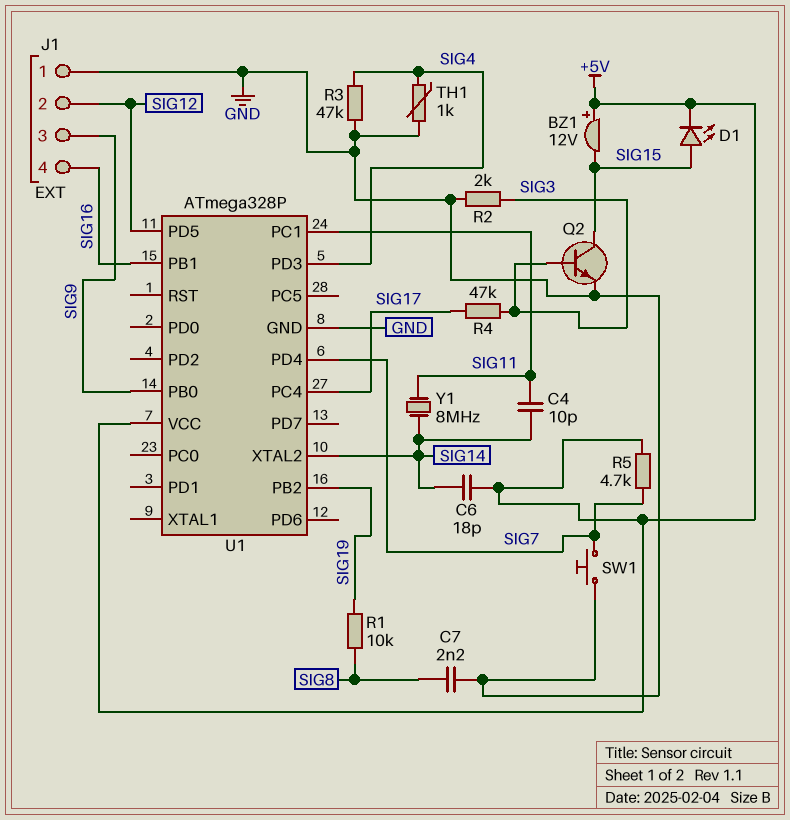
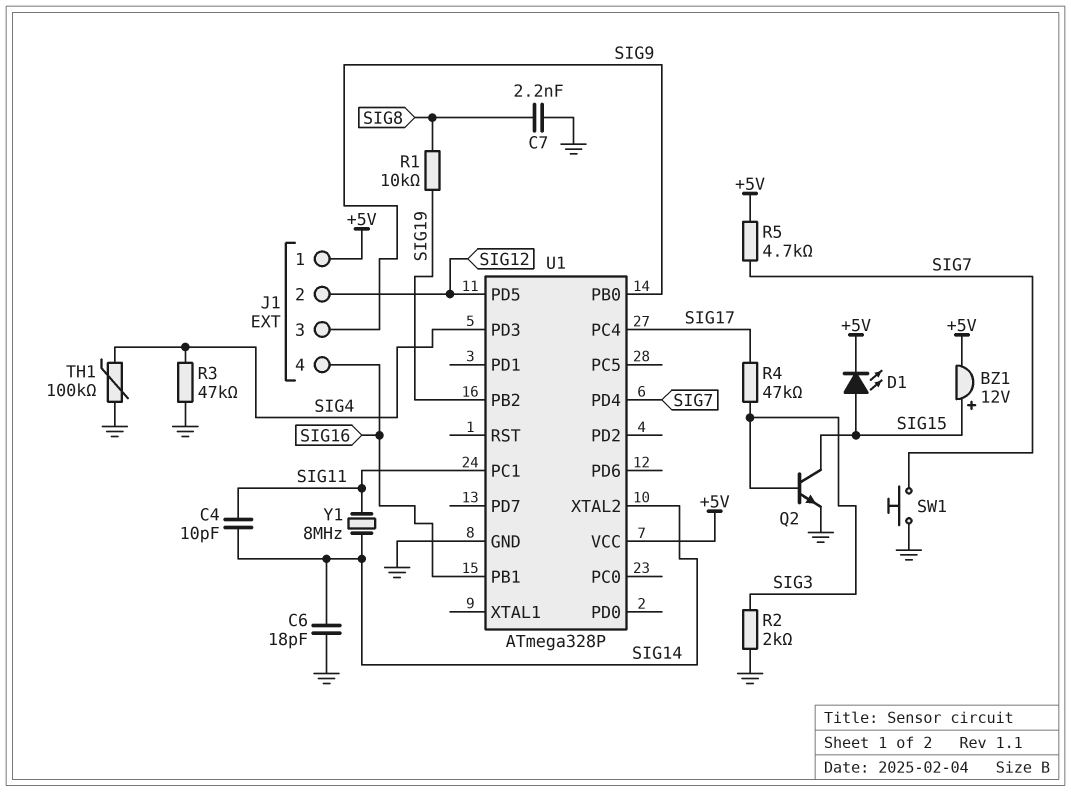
BZ1: buzzer 12V (plus +5V, minus SIG15) -> buzzer 12V (plus SIG15, minus +5V)
C6: 18pF (+5V, SIG14) -> 18pF (GND, SIG14)
J1 pin 1: GND -> +5V
TH1: 1k (GND, SIG4) -> 100k (GND, SIG4)

